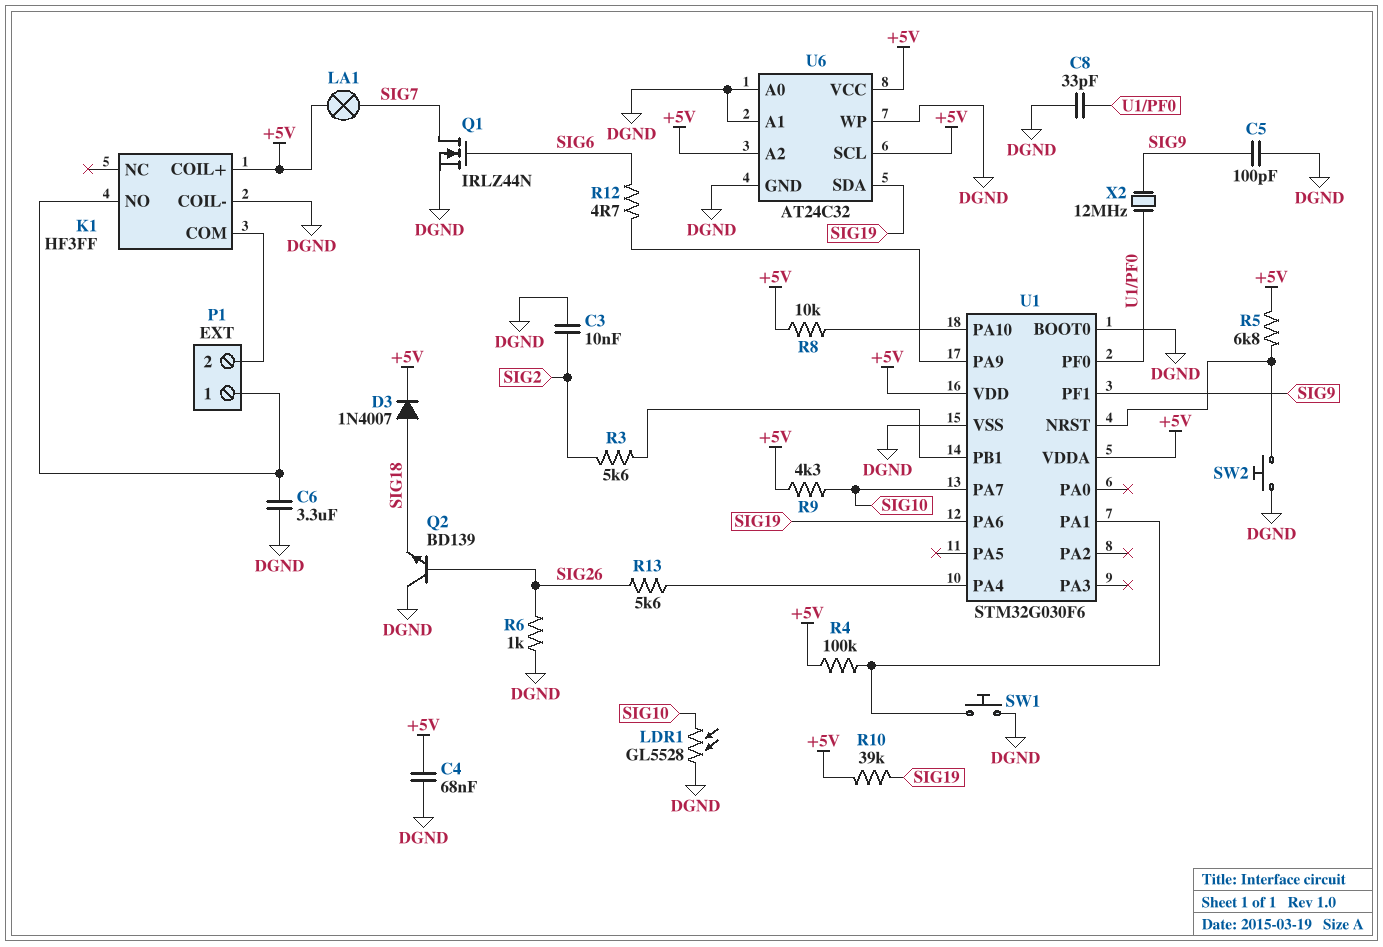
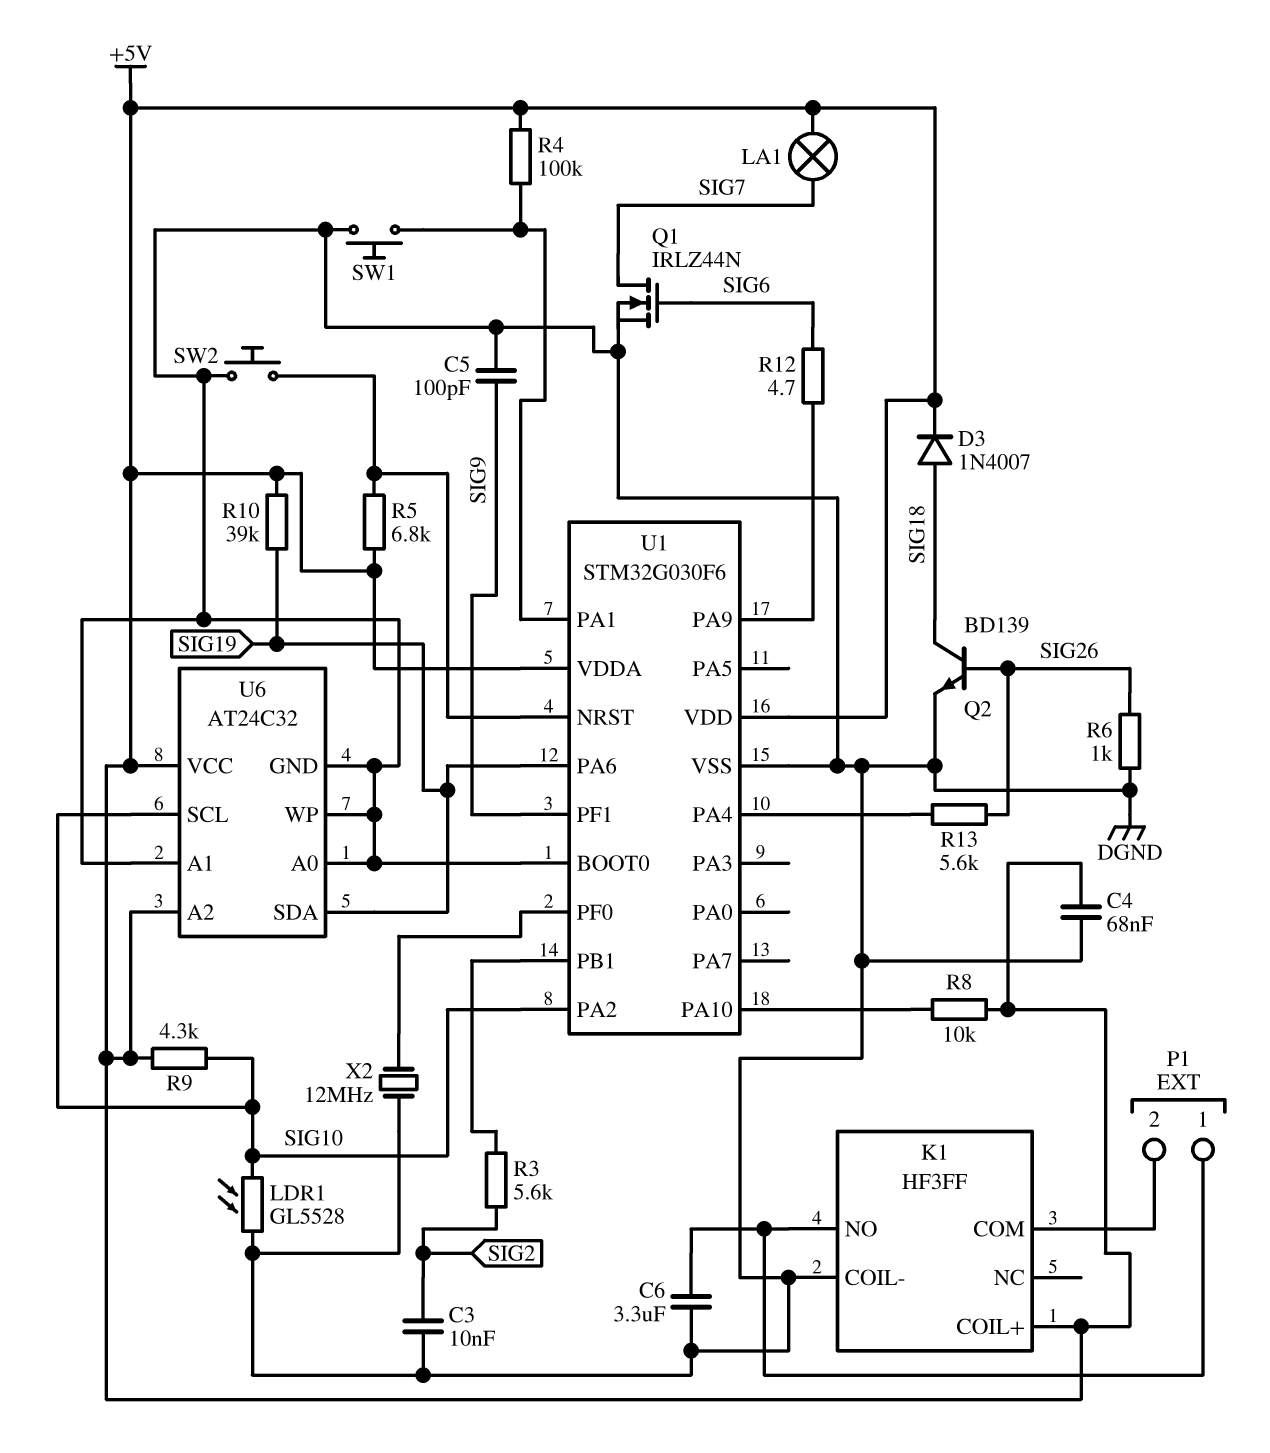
C8: 33pF (DGND, U1/PF0) -> none
Q2: NPN BD139 (B SIG26, C DGND, E SIG18) -> NPN BD139 (B SIG26, C SIG18, E DGND)
U1 pin PA2: none -> SIG10
U1 pin PA7: SIG10 -> none
U6 pin SCL: +5V -> SIG10
X2: 12MHz (SIG9, U1/PF0) -> 12MHz (DGND, U1/PF0)

